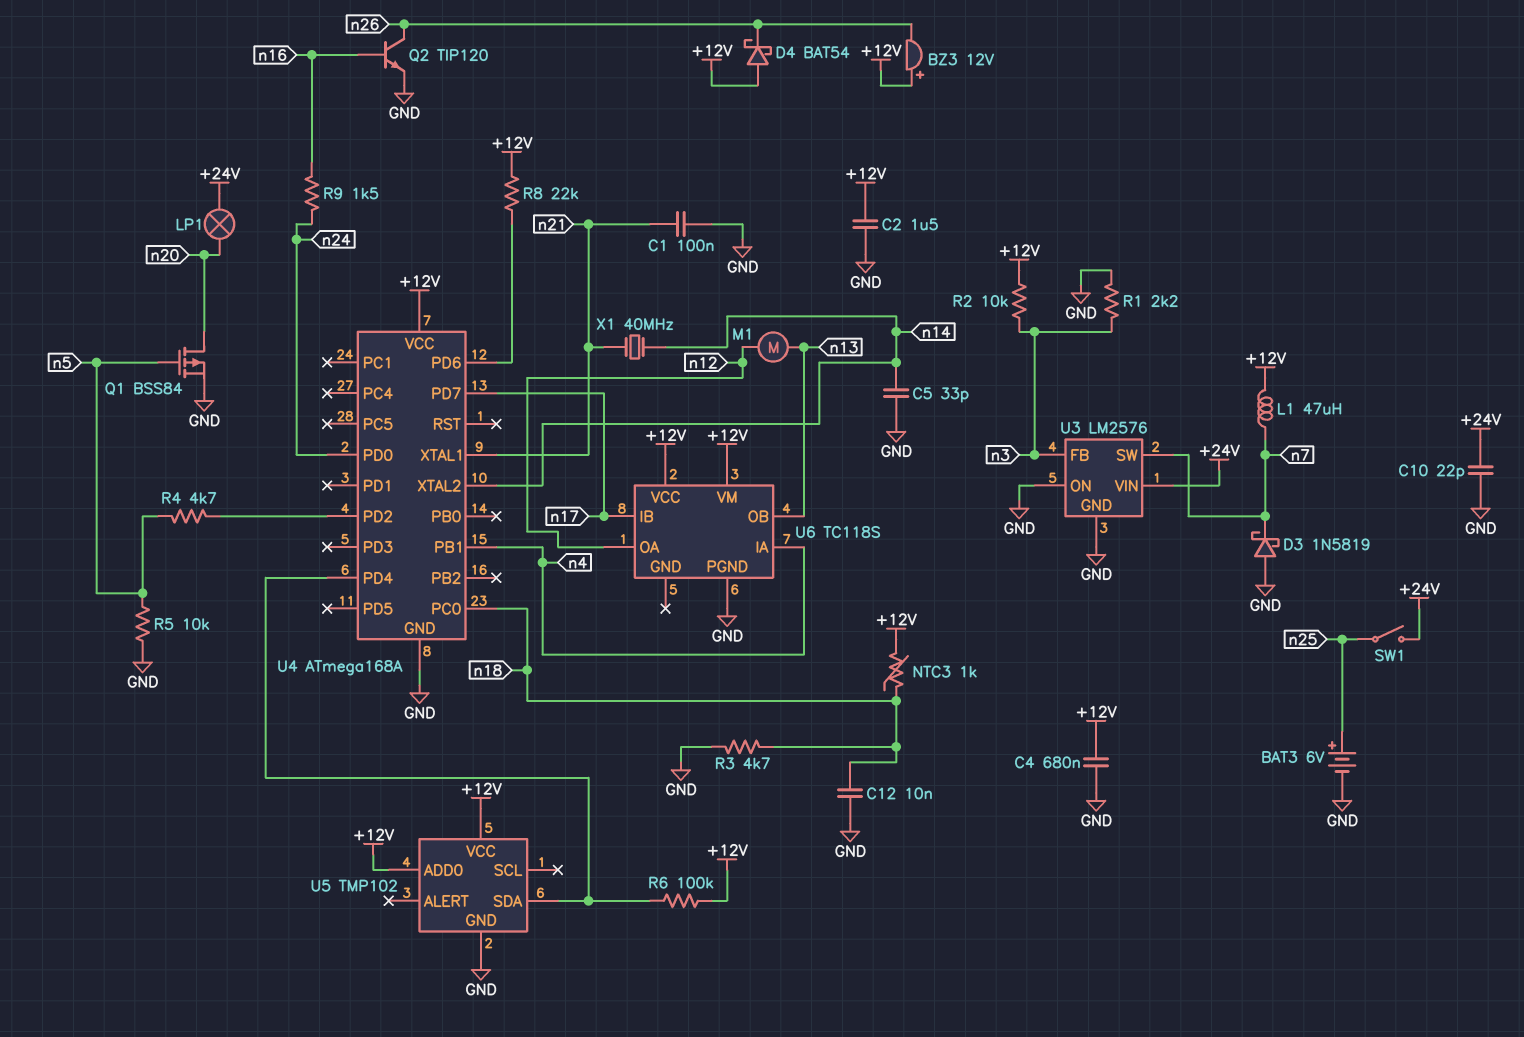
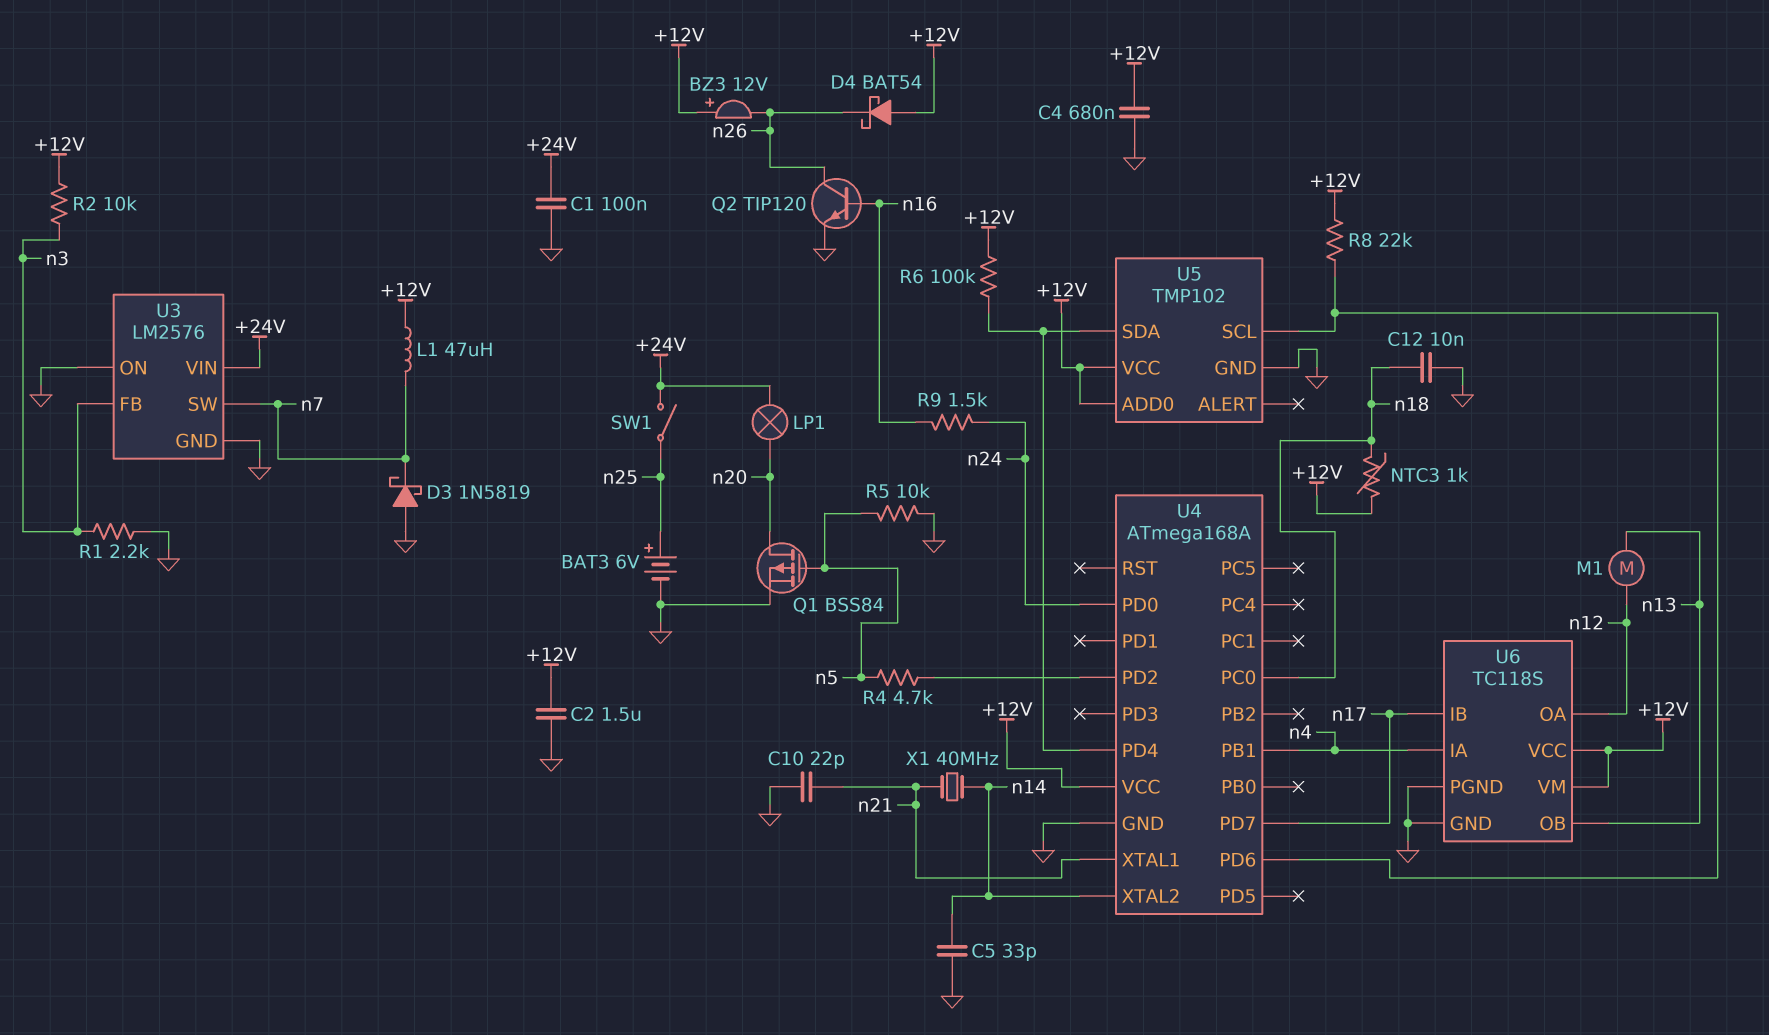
C1: 100nF (GND, n21) -> 100nF (+24V, GND)
C10: 22pF (+24V, GND) -> 22pF (GND, n21)
R3: 4.7k (GND, n18) -> none
U5 pin SCL: none -> U4/PD6
U6 pin GND: none -> GND

